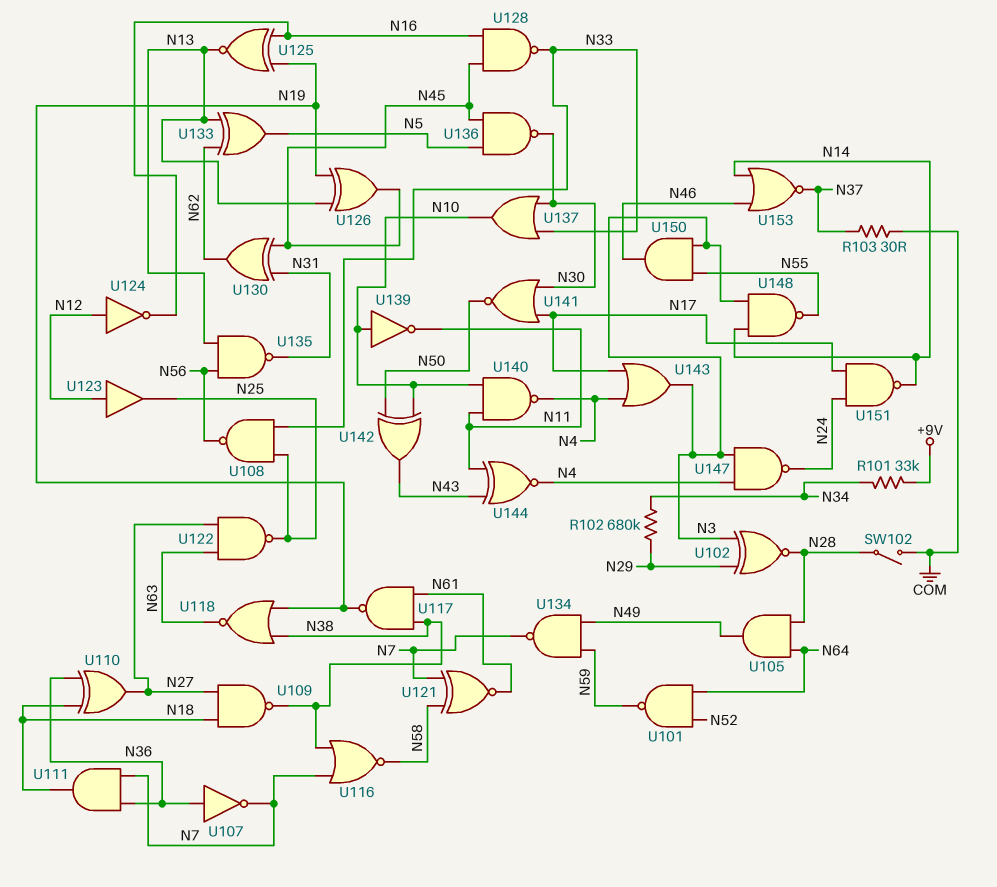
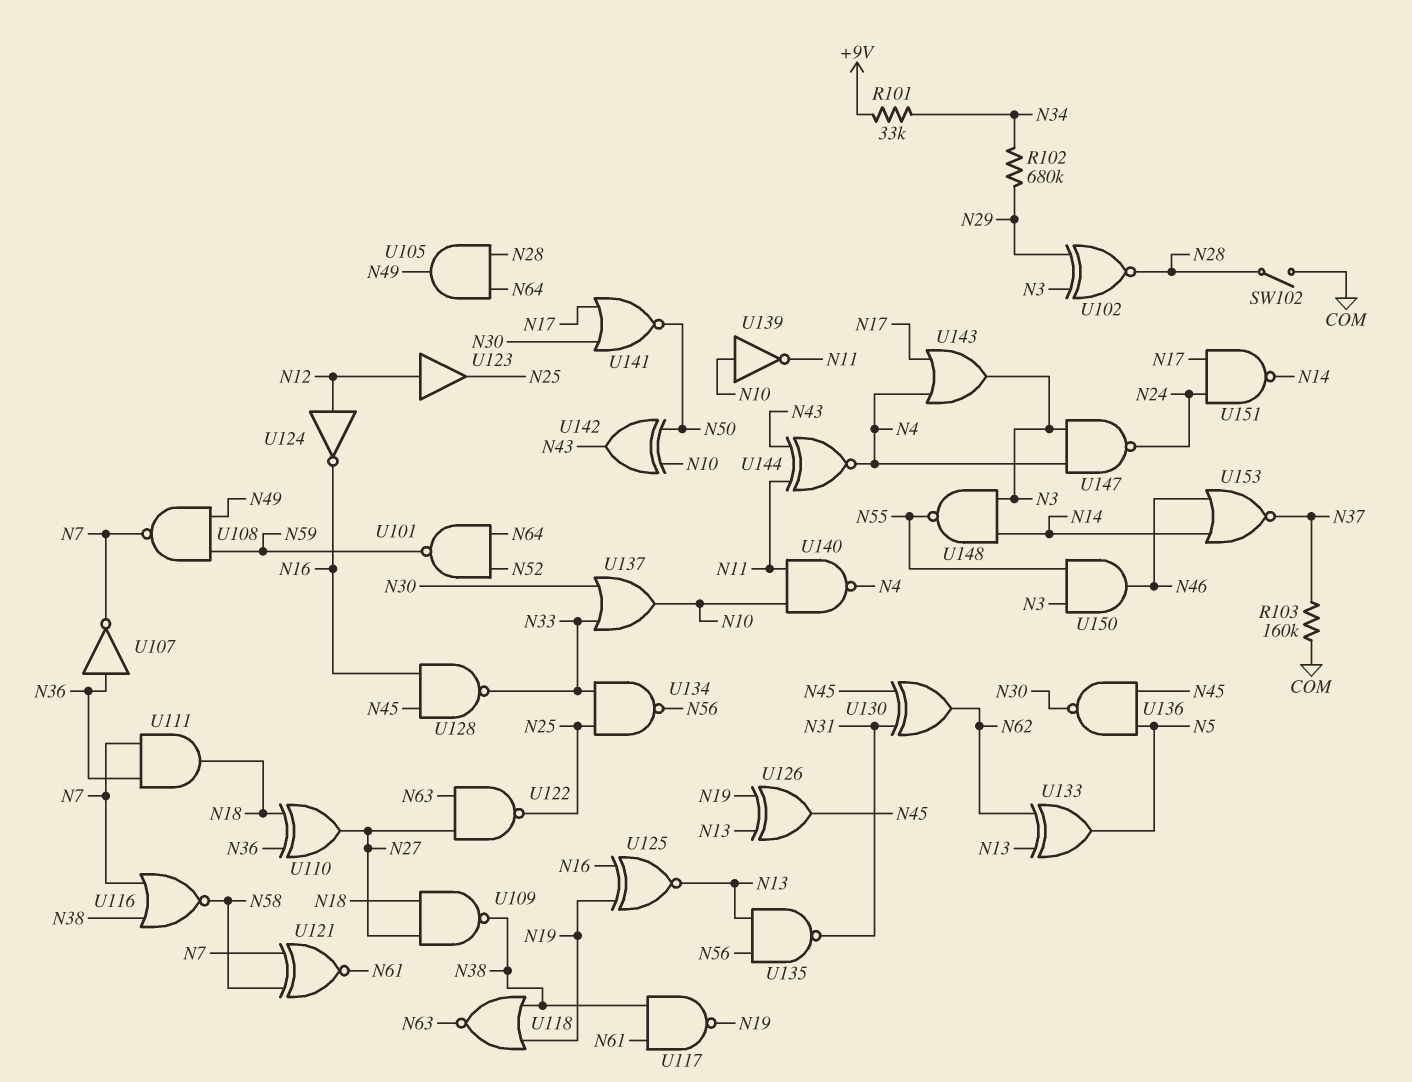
R103: 30 (COM, N37) -> 160k (COM, N37)
U108: NAND (in N25, in N33, out N56) -> NAND (in N49, in N59, out N7)
U134: NAND (in N49, in N59, out N7) -> NAND (in N25, in N33, out N56)

